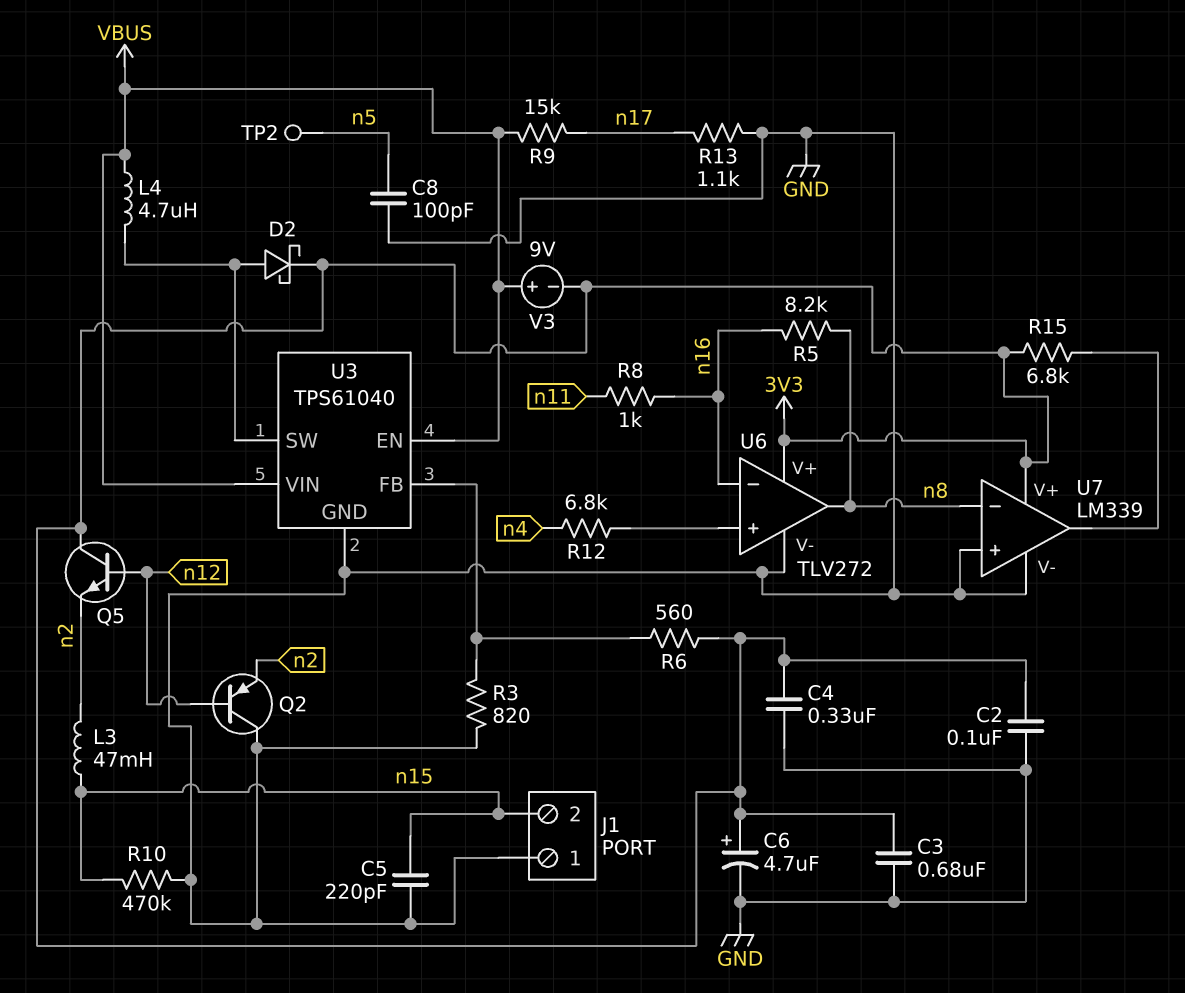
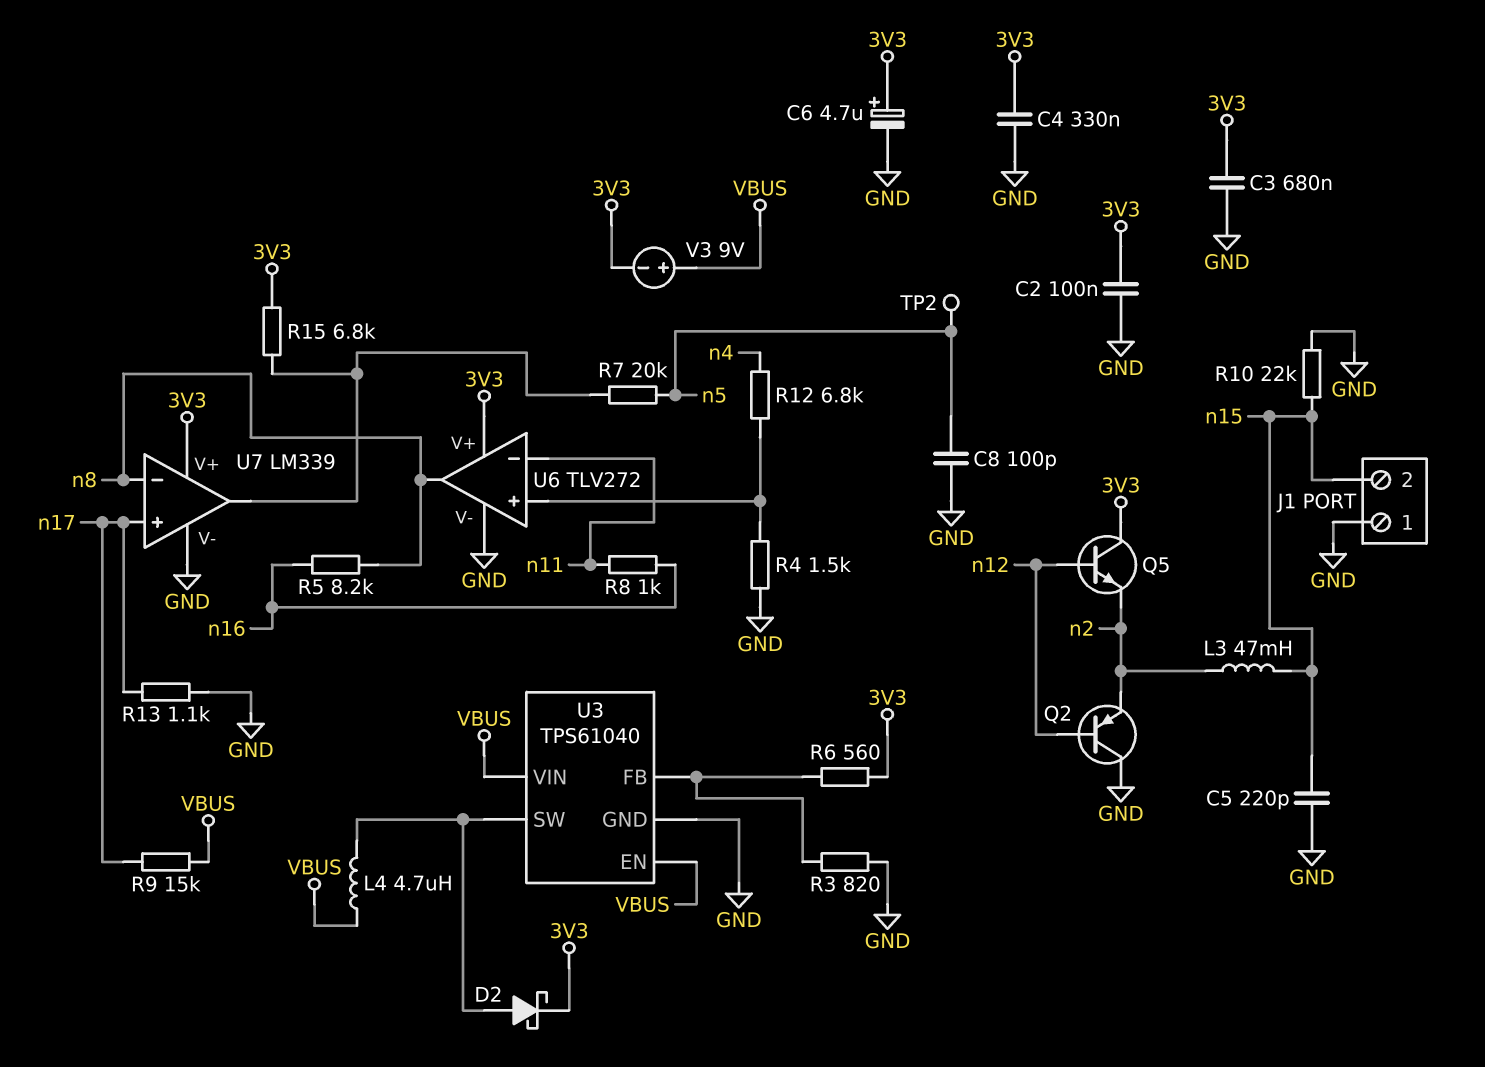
R4: none -> 1.5k (GND, U6/in+)
R7: none -> 20k (U7/out, n5)
R10: 470k (GND, n15) -> 22k (GND, n15)
U6 pin in-: n16 -> n11
U7 pin in+: GND -> n17

